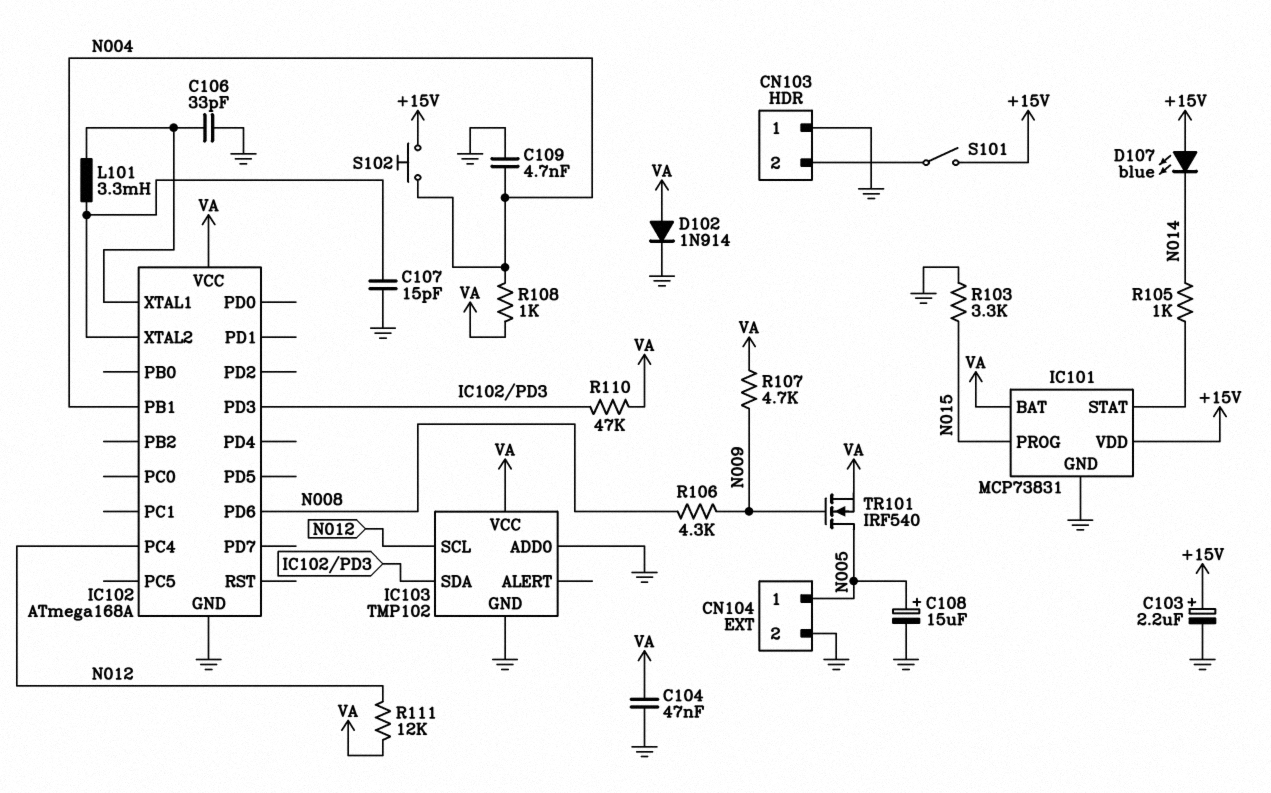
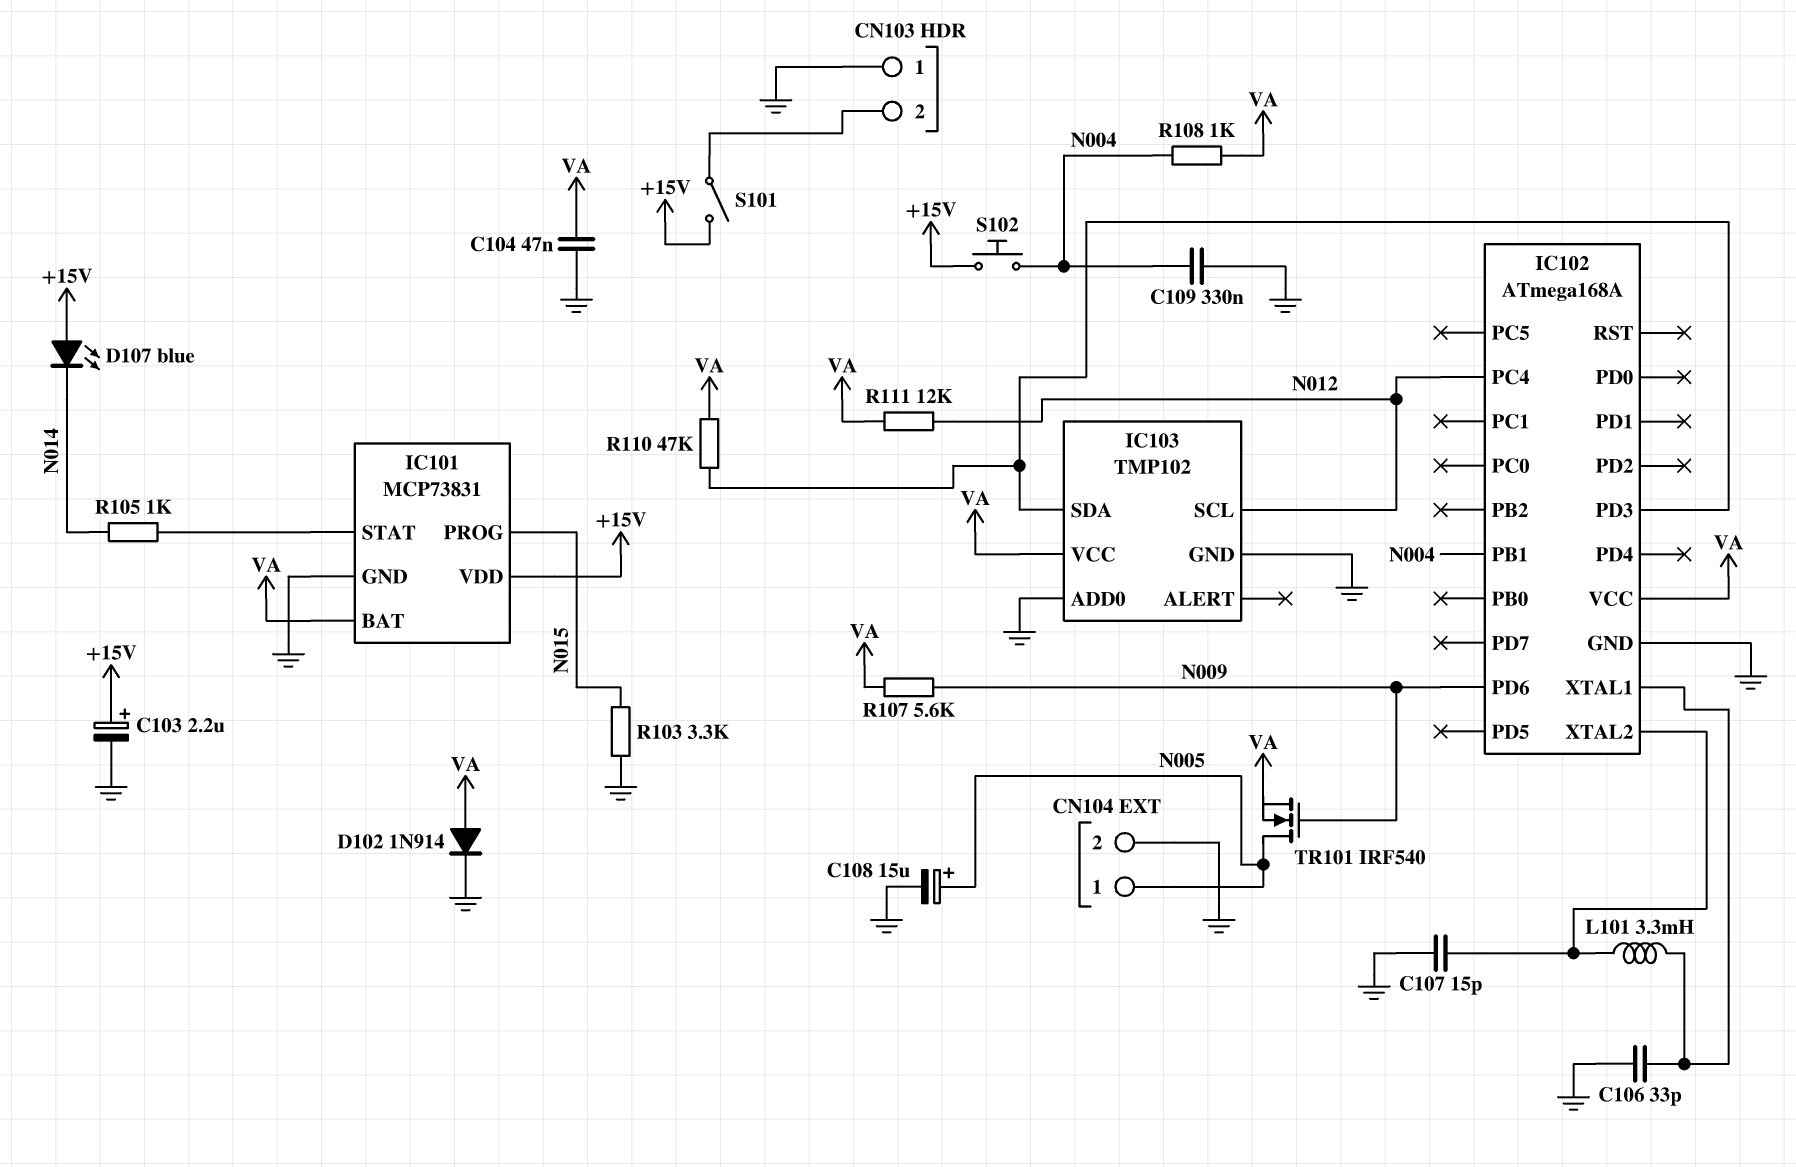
C109: 4.7nF (GND, N004) -> 330nF (GND, N004)
IC102 pin PD6: N008 -> N009
R106: 4.3k (N008, N009) -> none
R107: 4.7k (N009, VA) -> 5.6k (N009, VA)

